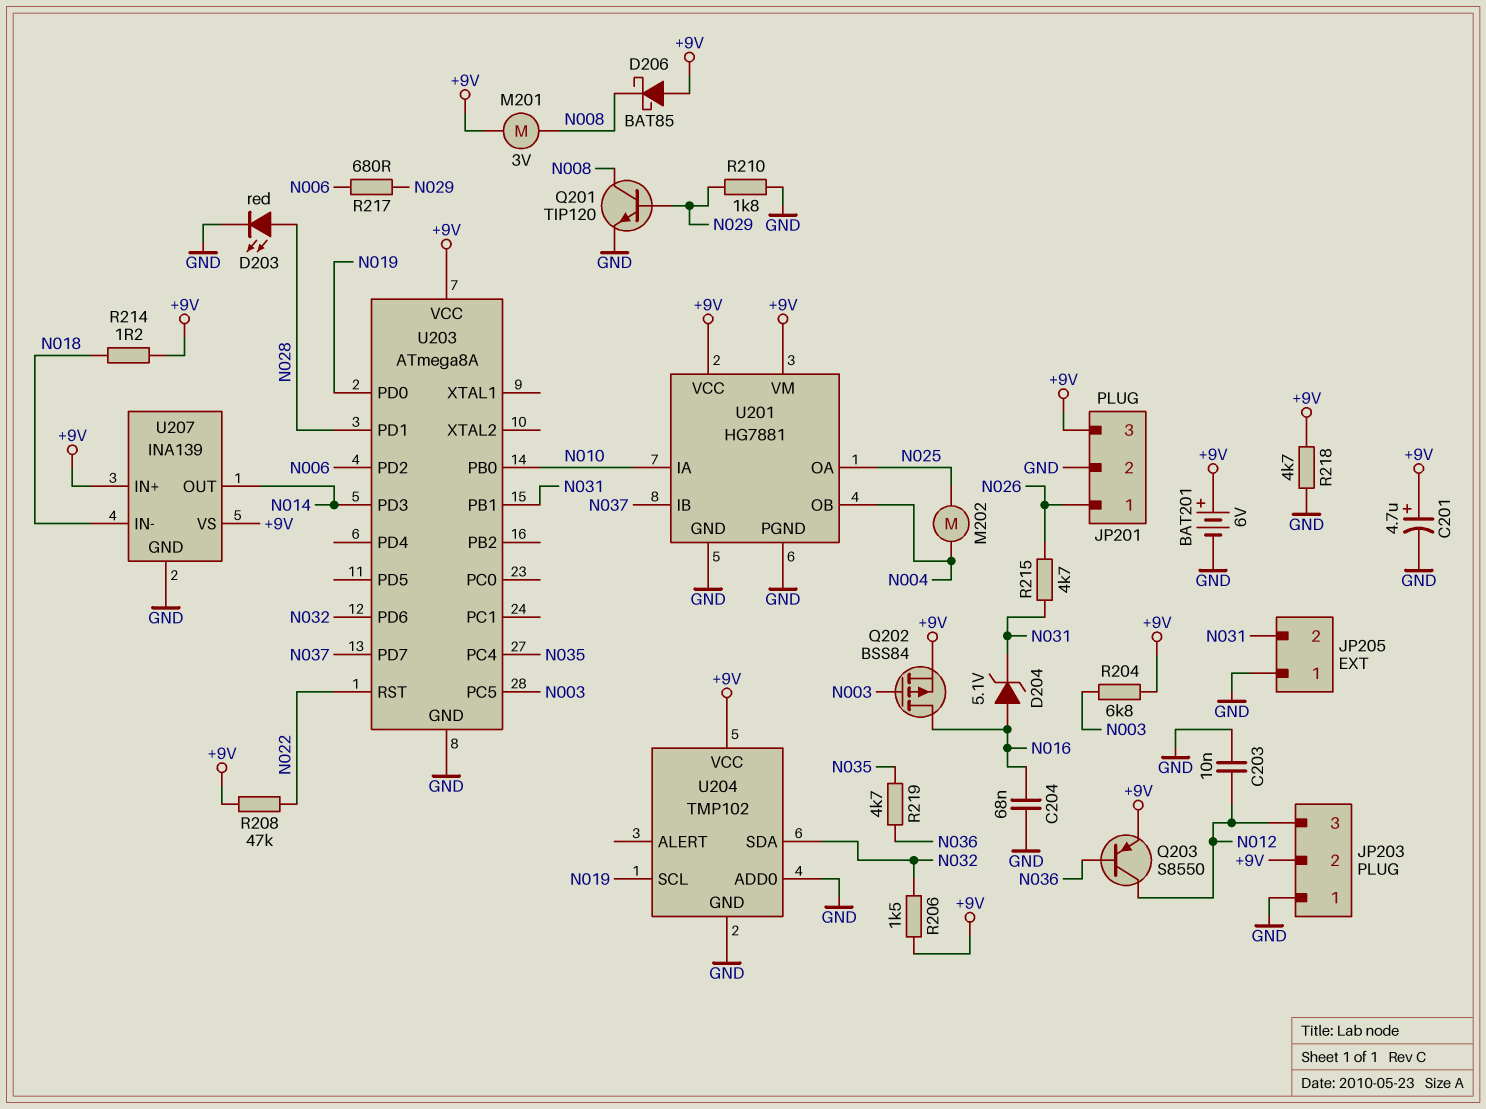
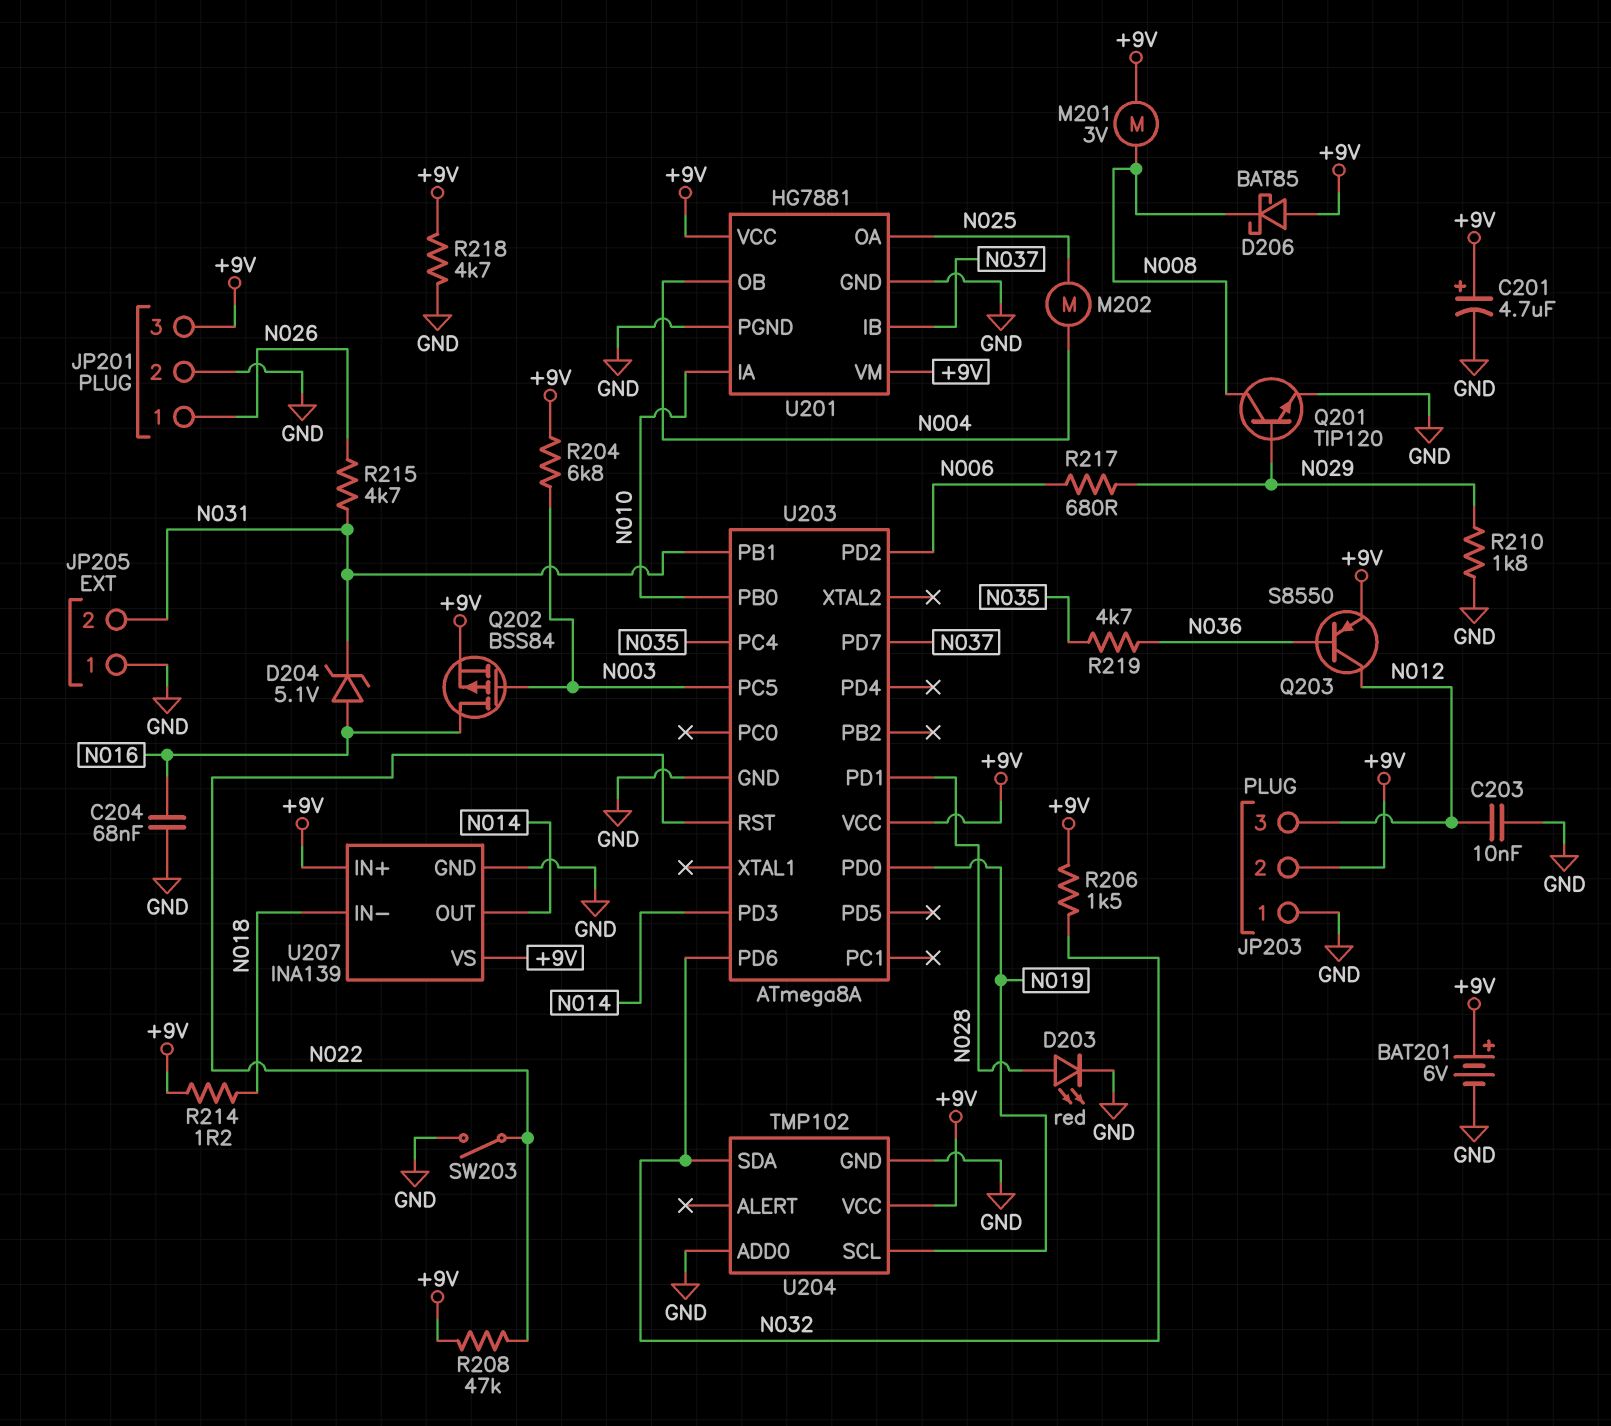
SW203: none -> switch (GND, N022)

